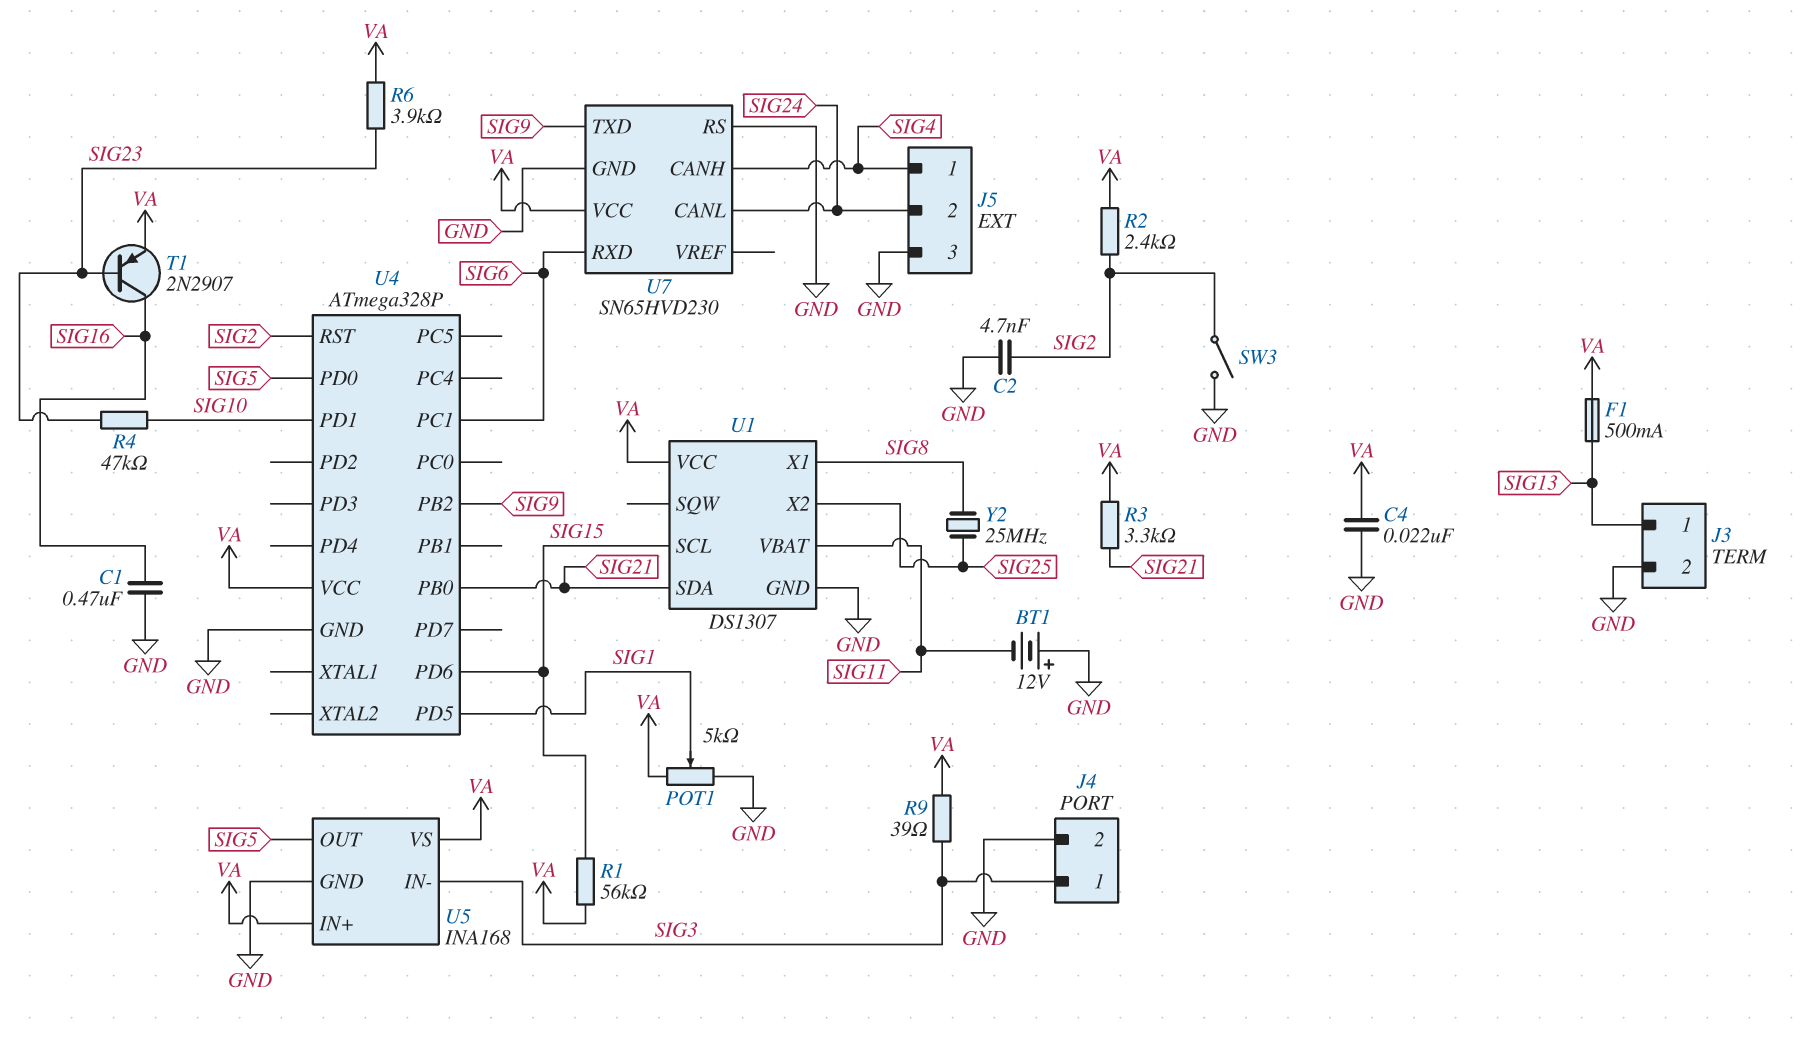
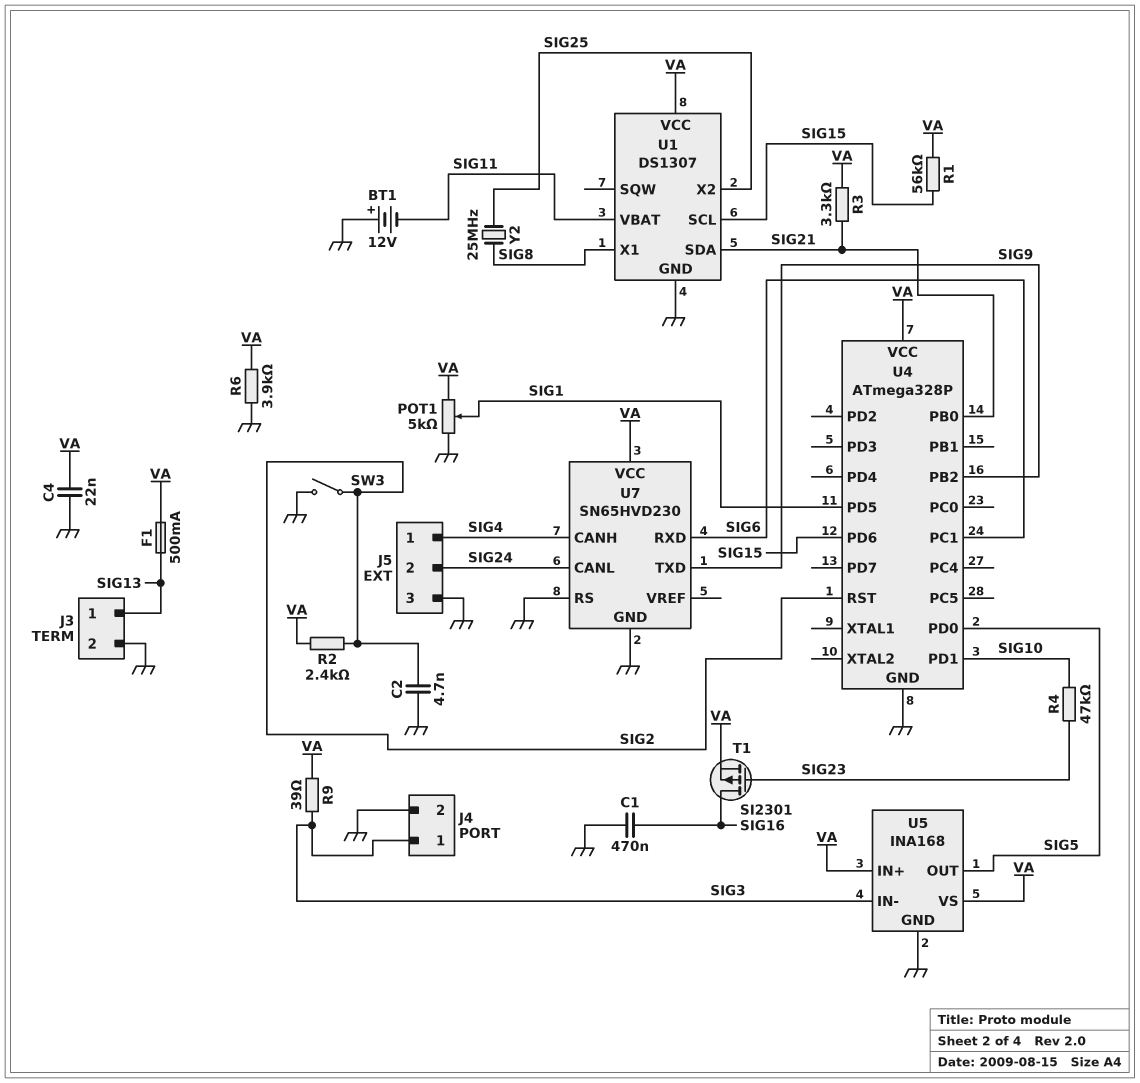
R6: 3.9k (SIG23, VA) -> 3.9k (GND, VA)
T1: PNP 2N2907 (B SIG23, C SIG16, E VA) -> PMOS SI2301 (G SIG23, D SIG16, S VA)

